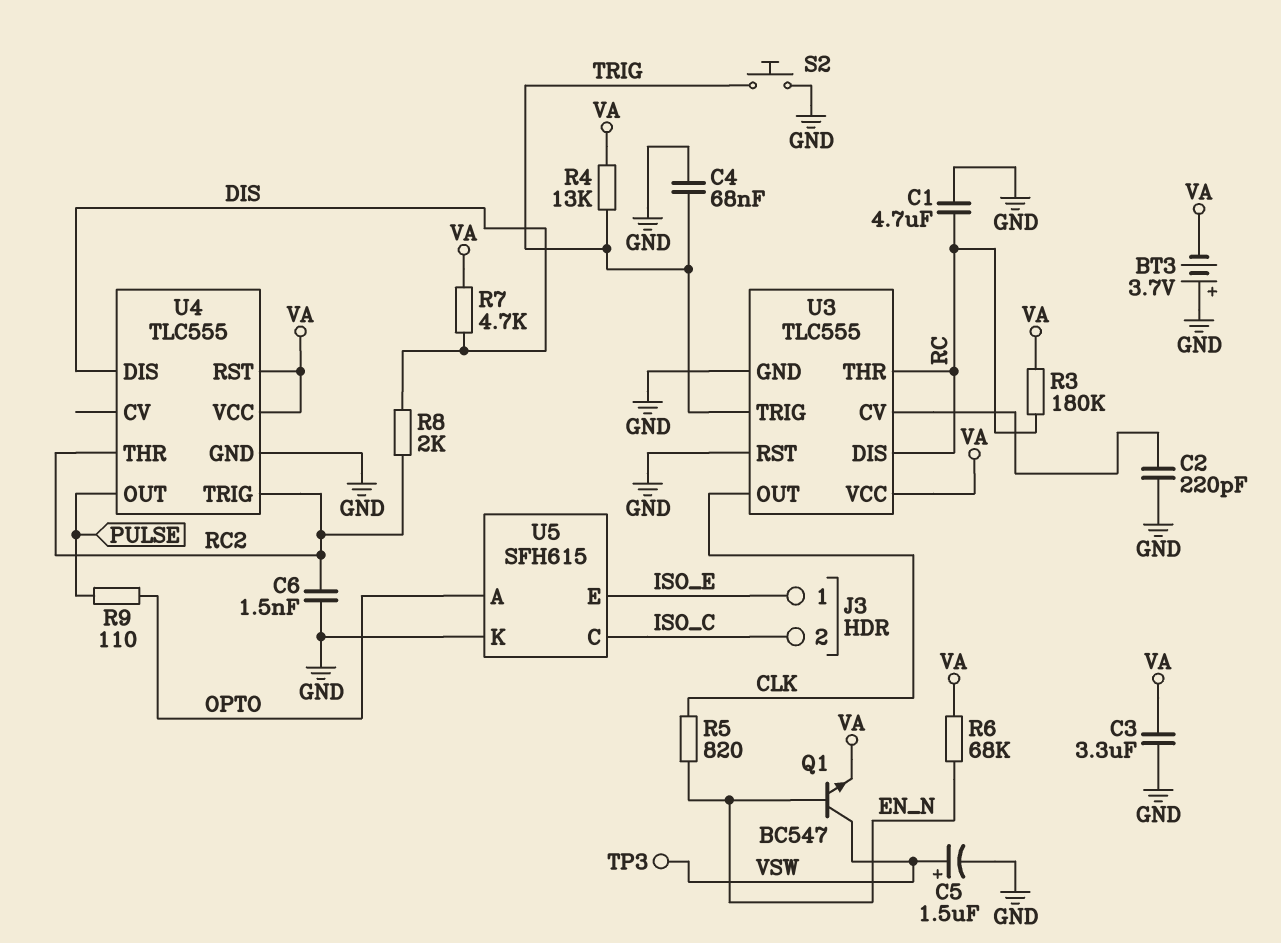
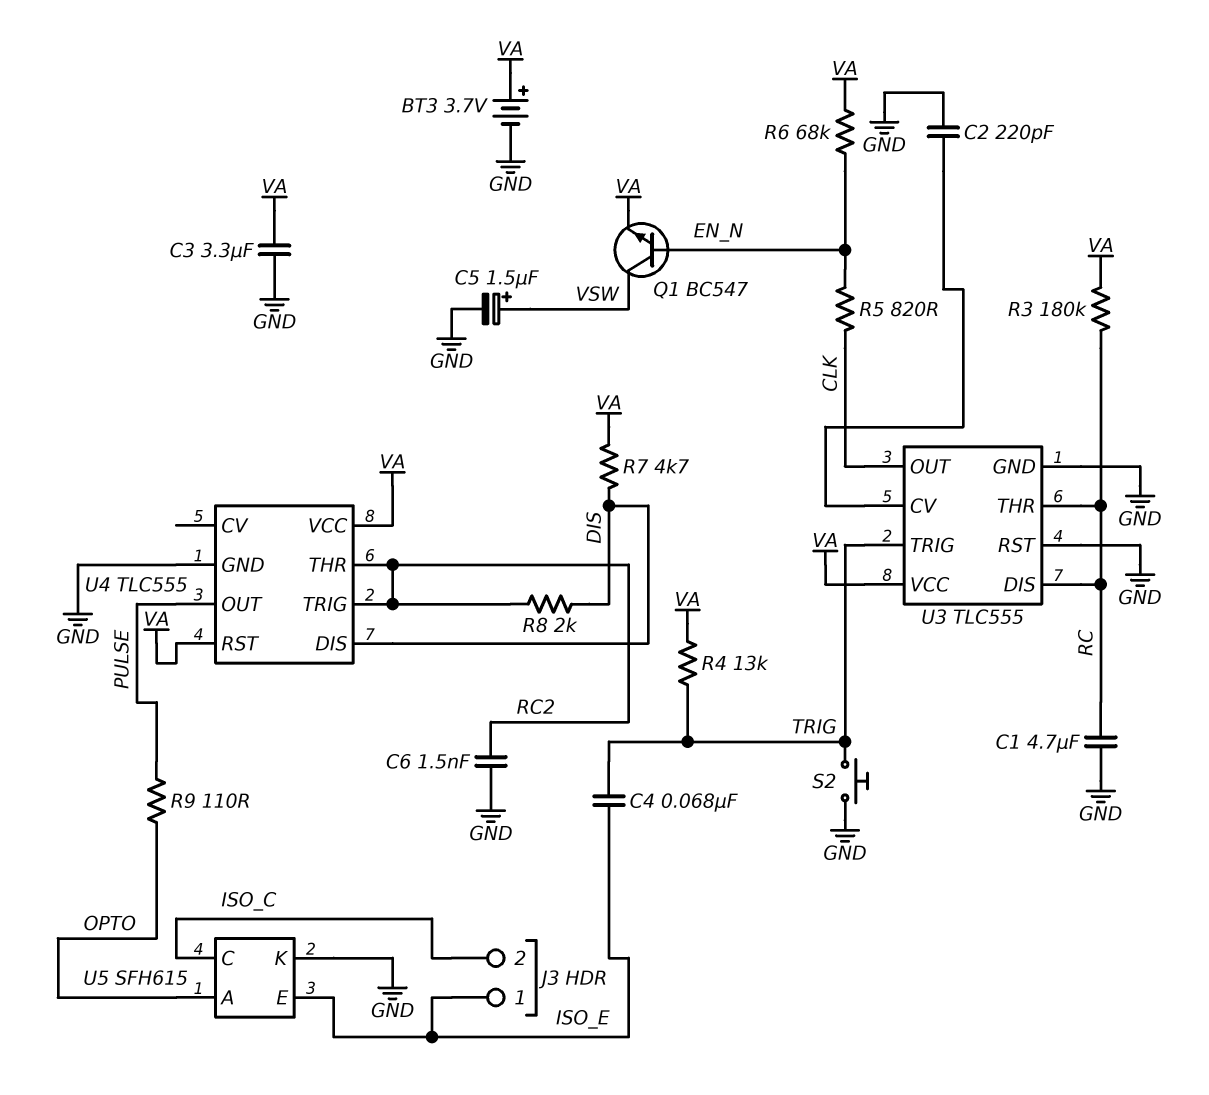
BT3: 3.7V (plus GND, minus VA) -> 3.7V (plus VA, minus GND)
C4: 68nF (GND, TRIG) -> 68nF (ISO_E, TRIG)
TP3: test point (VSW) -> none

